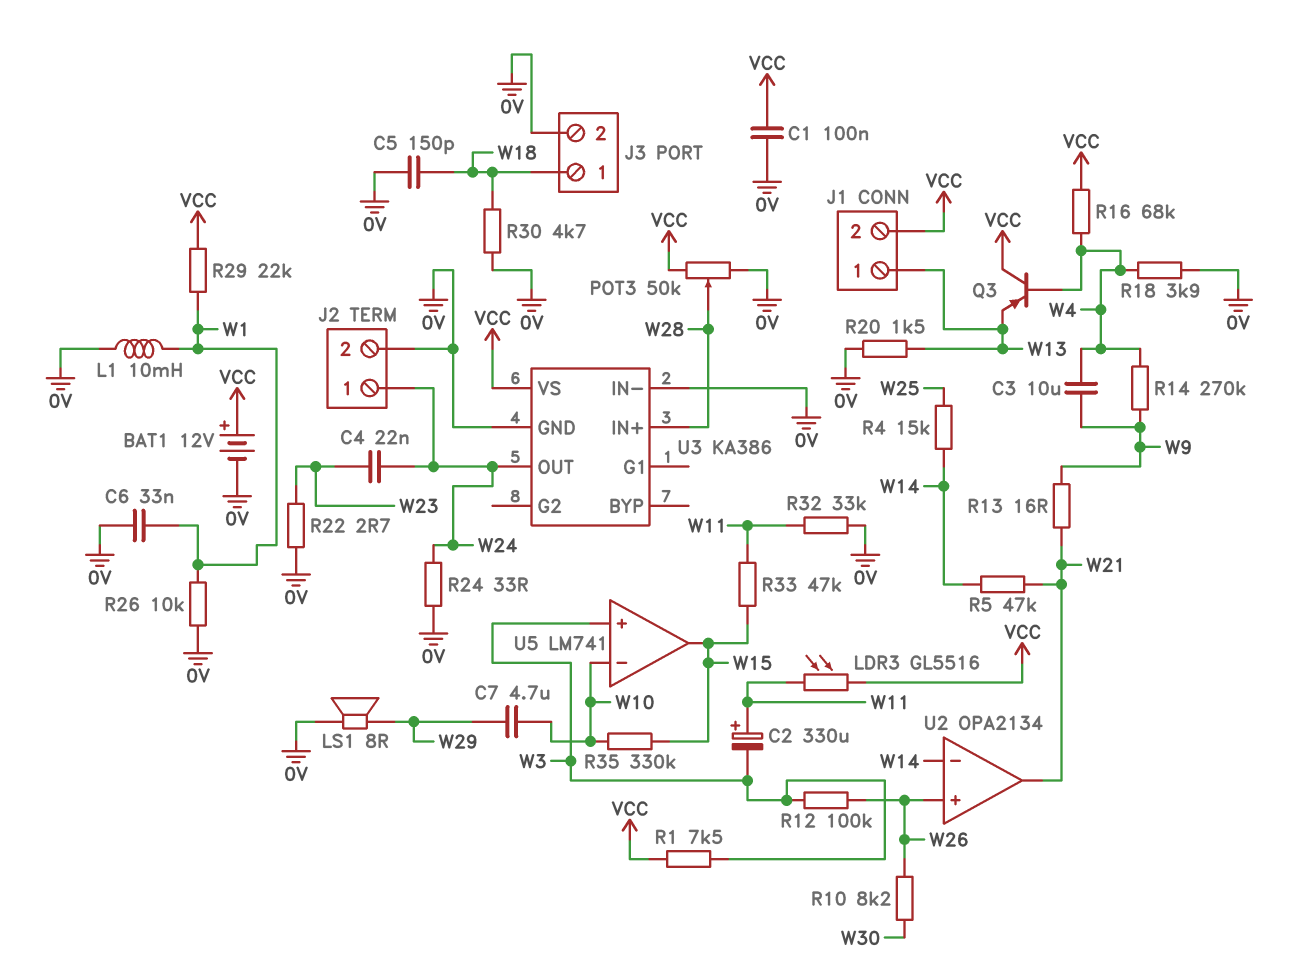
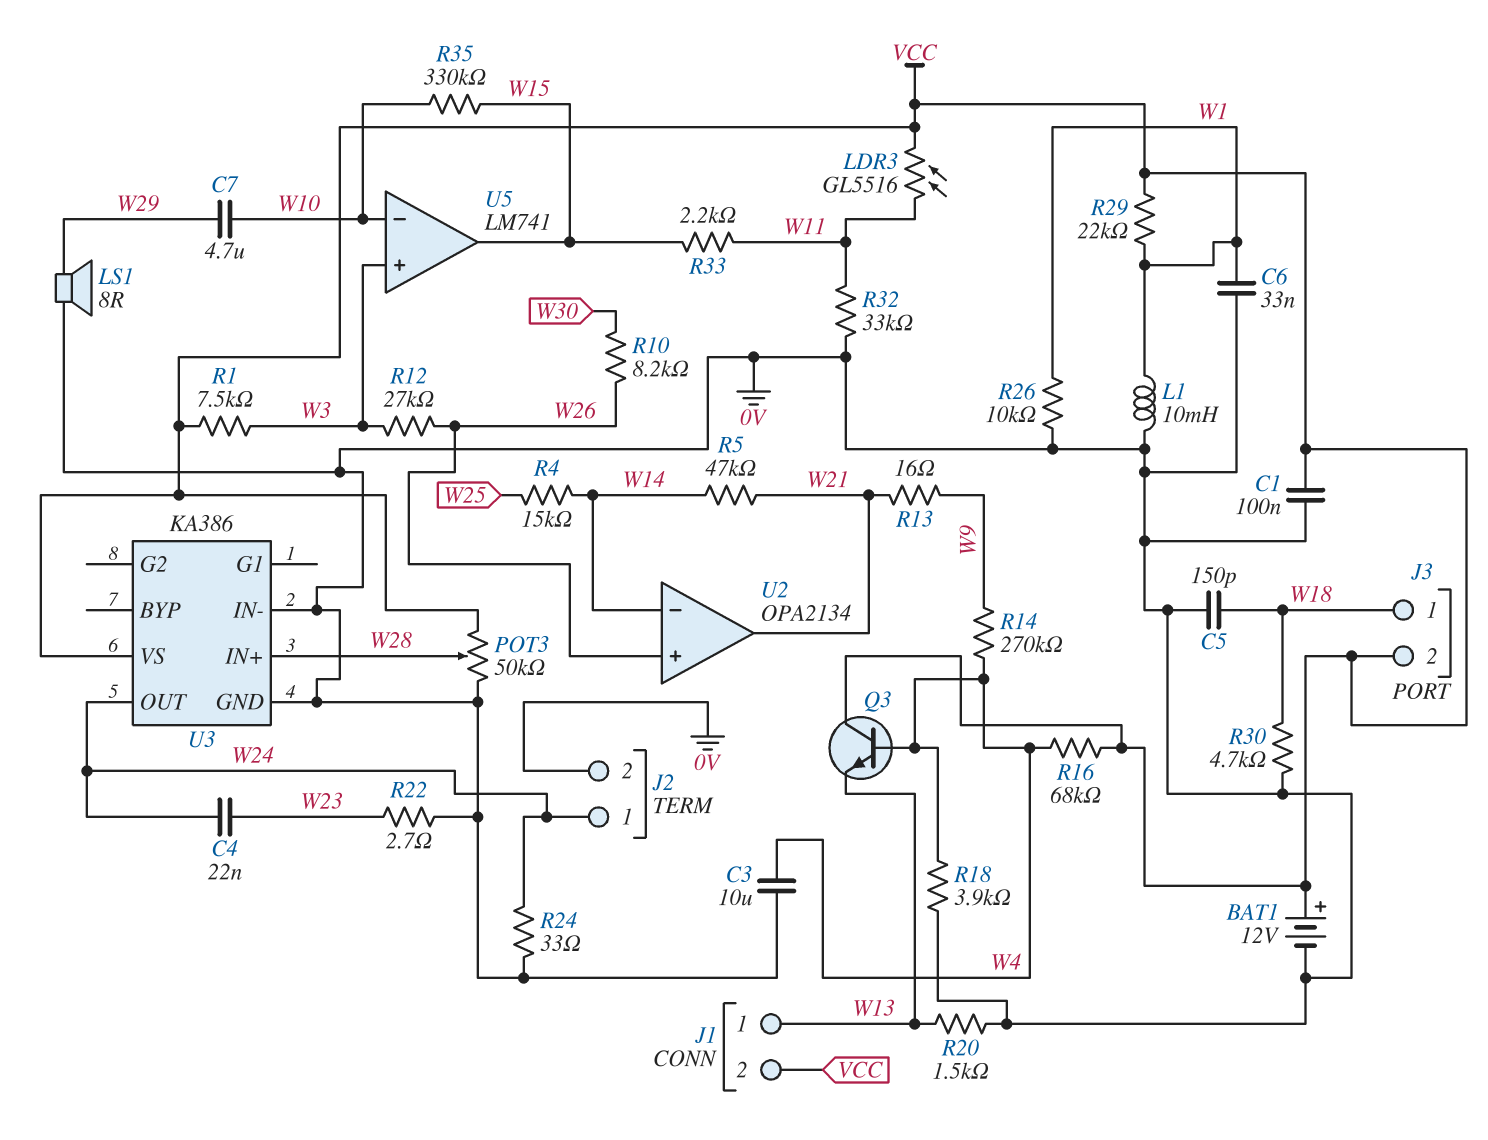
C2: 330uF (plus W11, minus W3) -> none
C3: 10uF (W4, W9) -> 10uF (0V, W4)
J3 pin 2: 0V -> VCC
Q3: PNP (B W4, C VCC, E W13) -> NPN (B W4, C VCC, E W13)
R12: 100k (W3, W26) -> 27k (W3, W26)
R33: 47k (W11, W15) -> 2.2k (W11, W15)

